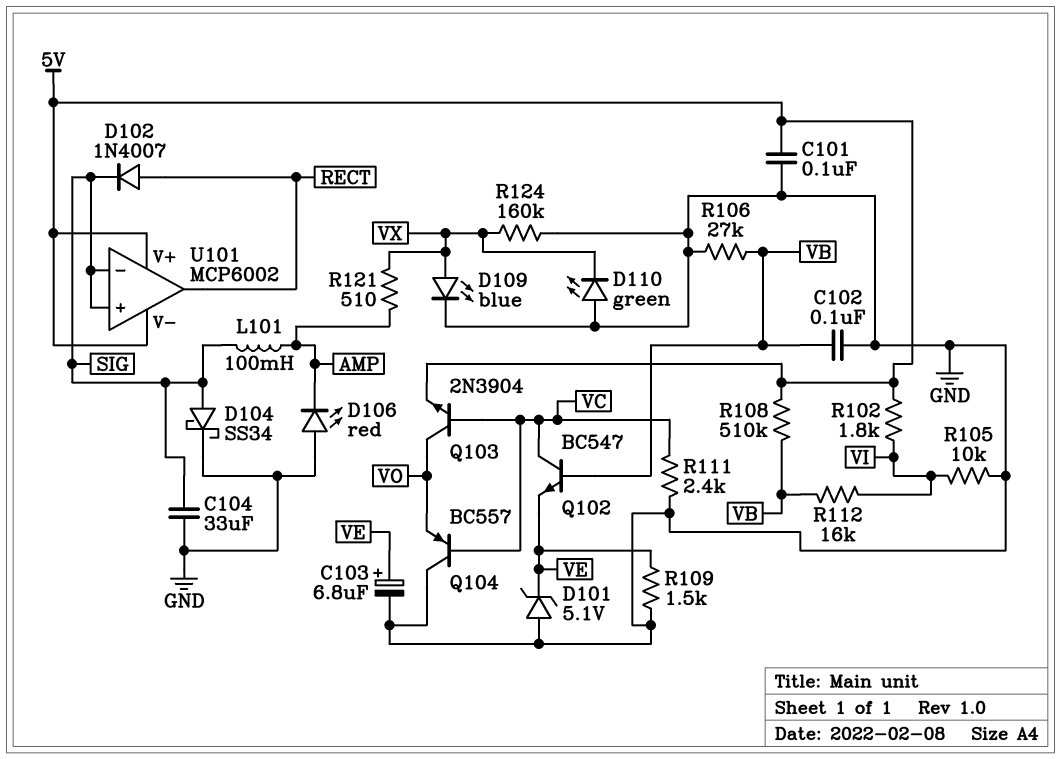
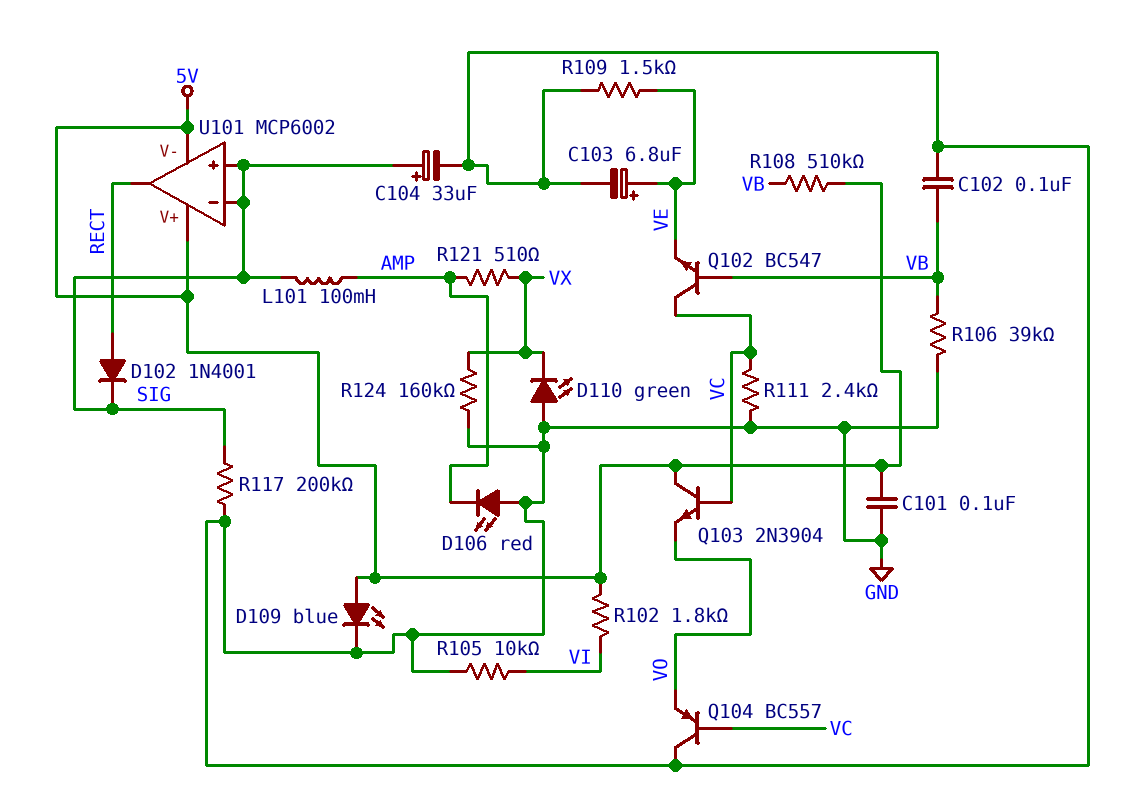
C104: 33uF (GND, SIG) -> 33uF (plus SIG, minus GND)
D101: zener 5.1V (A GND, K VE) -> none
D102: diode 1N4007 (A RECT, K SIG) -> diode 1N4001 (A RECT, K SIG)
D104: schottky SS34 (A SIG, K GND) -> none
D109: LED blue (A VX, K GND) -> LED blue (A 5V, K GND)
Q103: NPN 2N3904 (B VC, C VO, E 5V) -> NPN 2N3904 (B VC, C 5V, E VO)
R106: 27k (GND, VB) -> 39k (GND, VB)
R112: 16k (VB, VI) -> none
R117: none -> 200k (GND, SIG)

